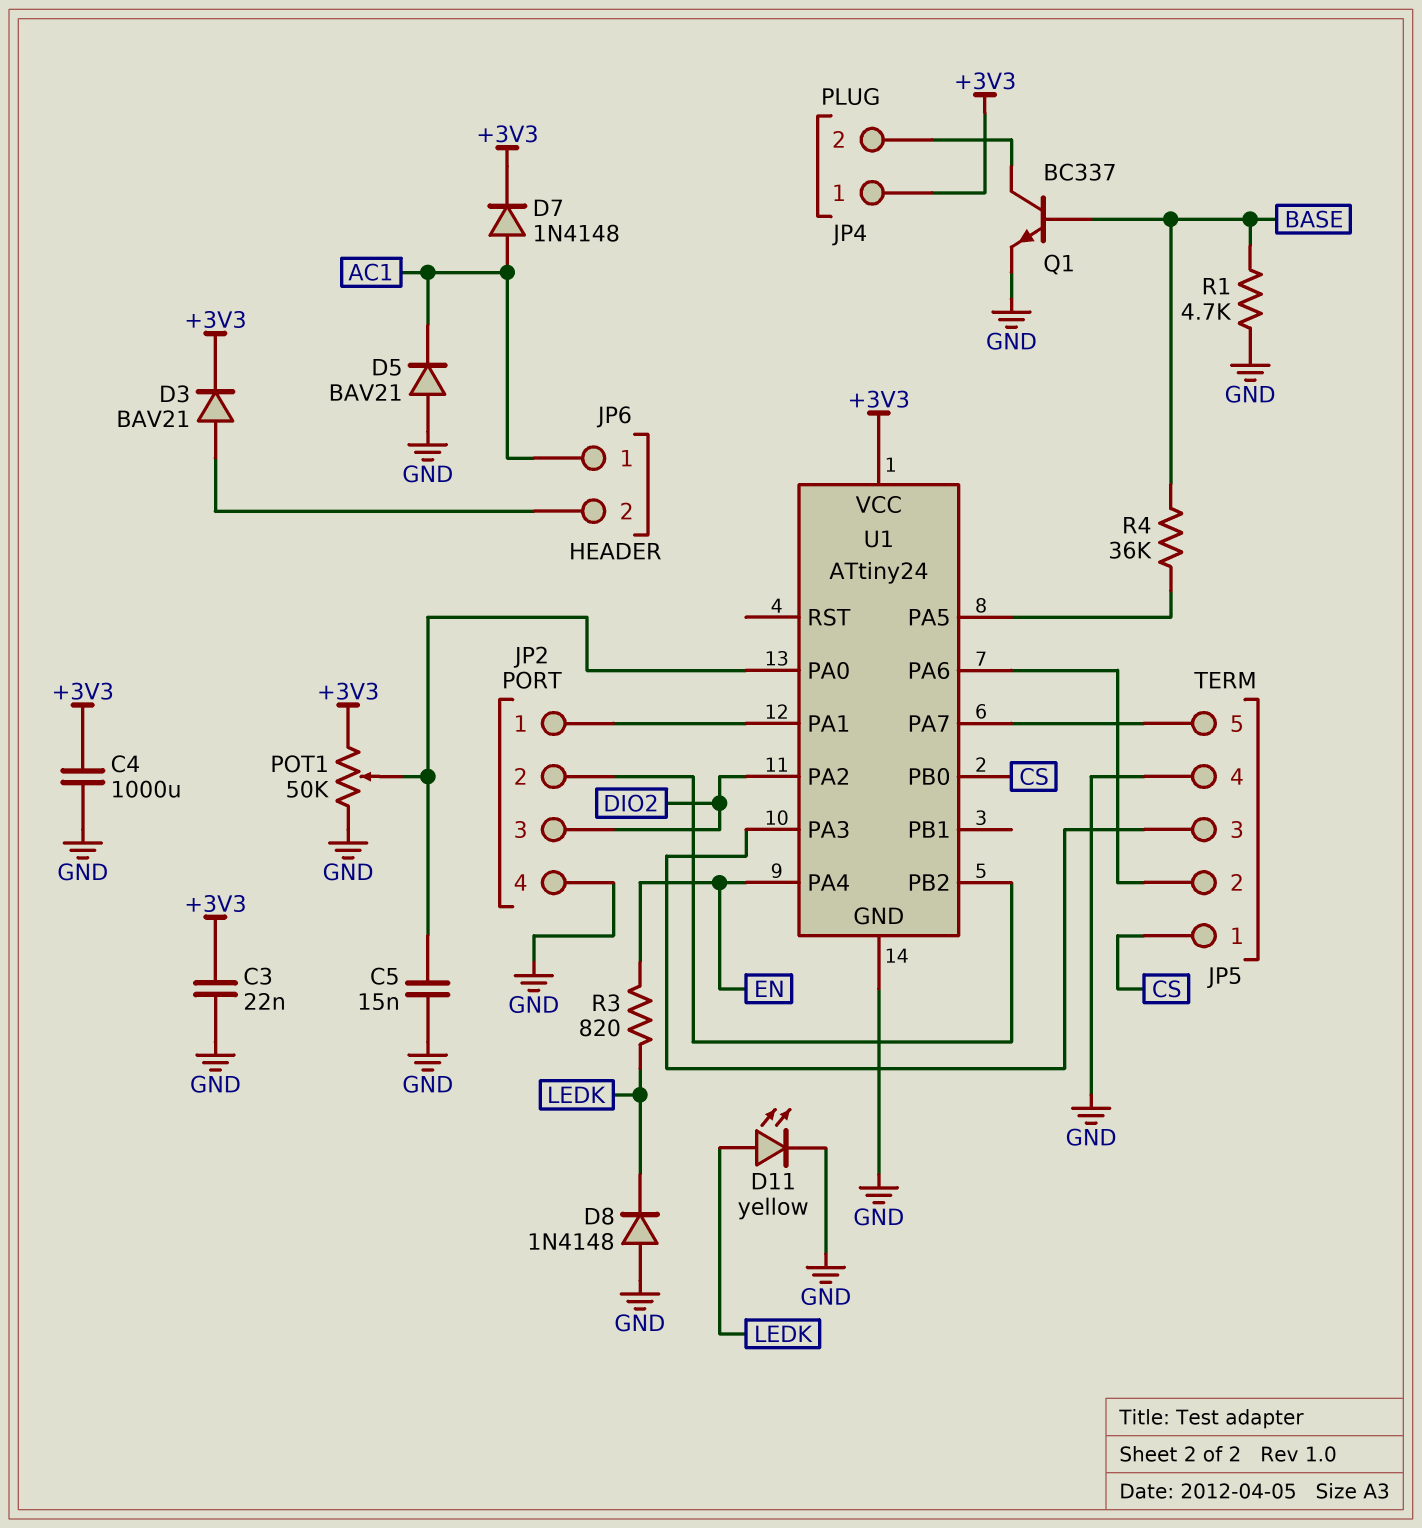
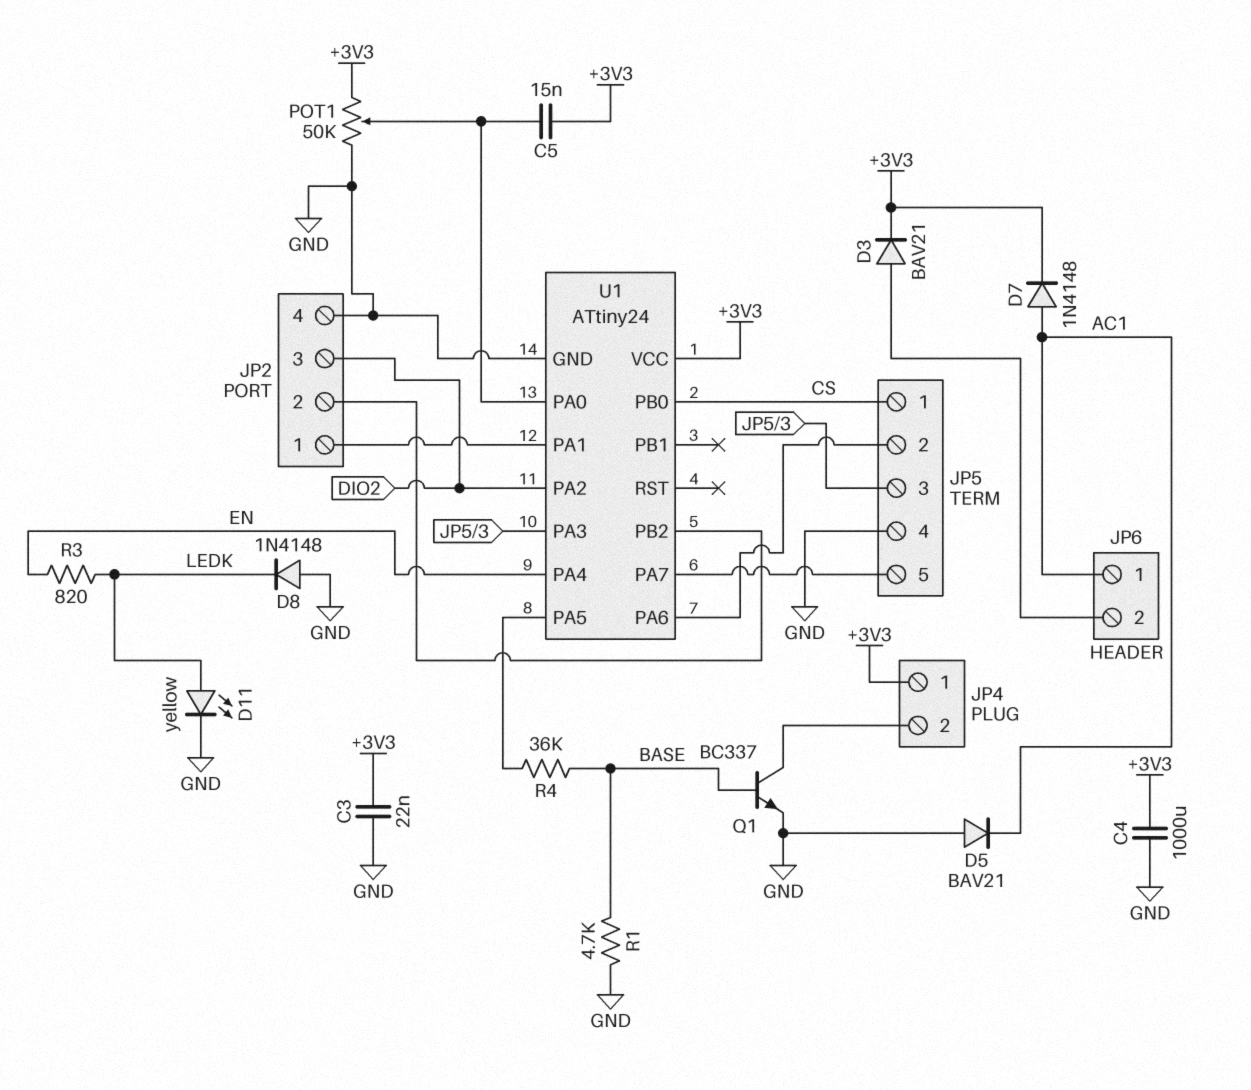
C5: 15nF (GND, U1/PA0) -> 15nF (+3V3, U1/PA0)

